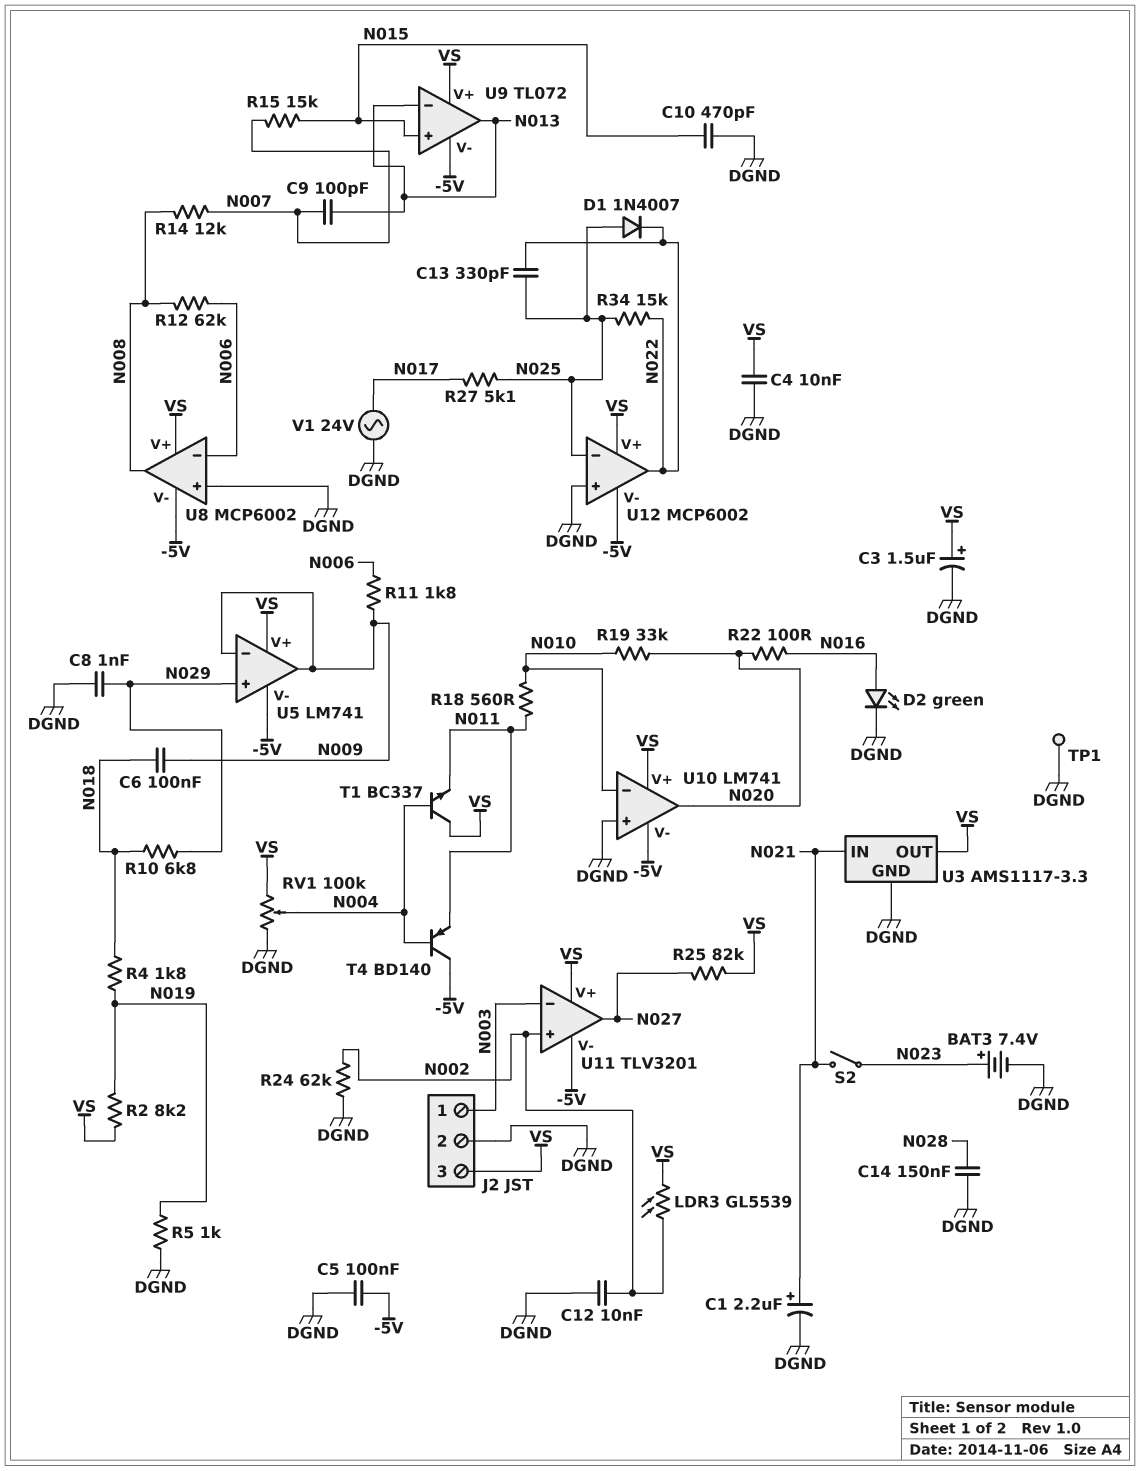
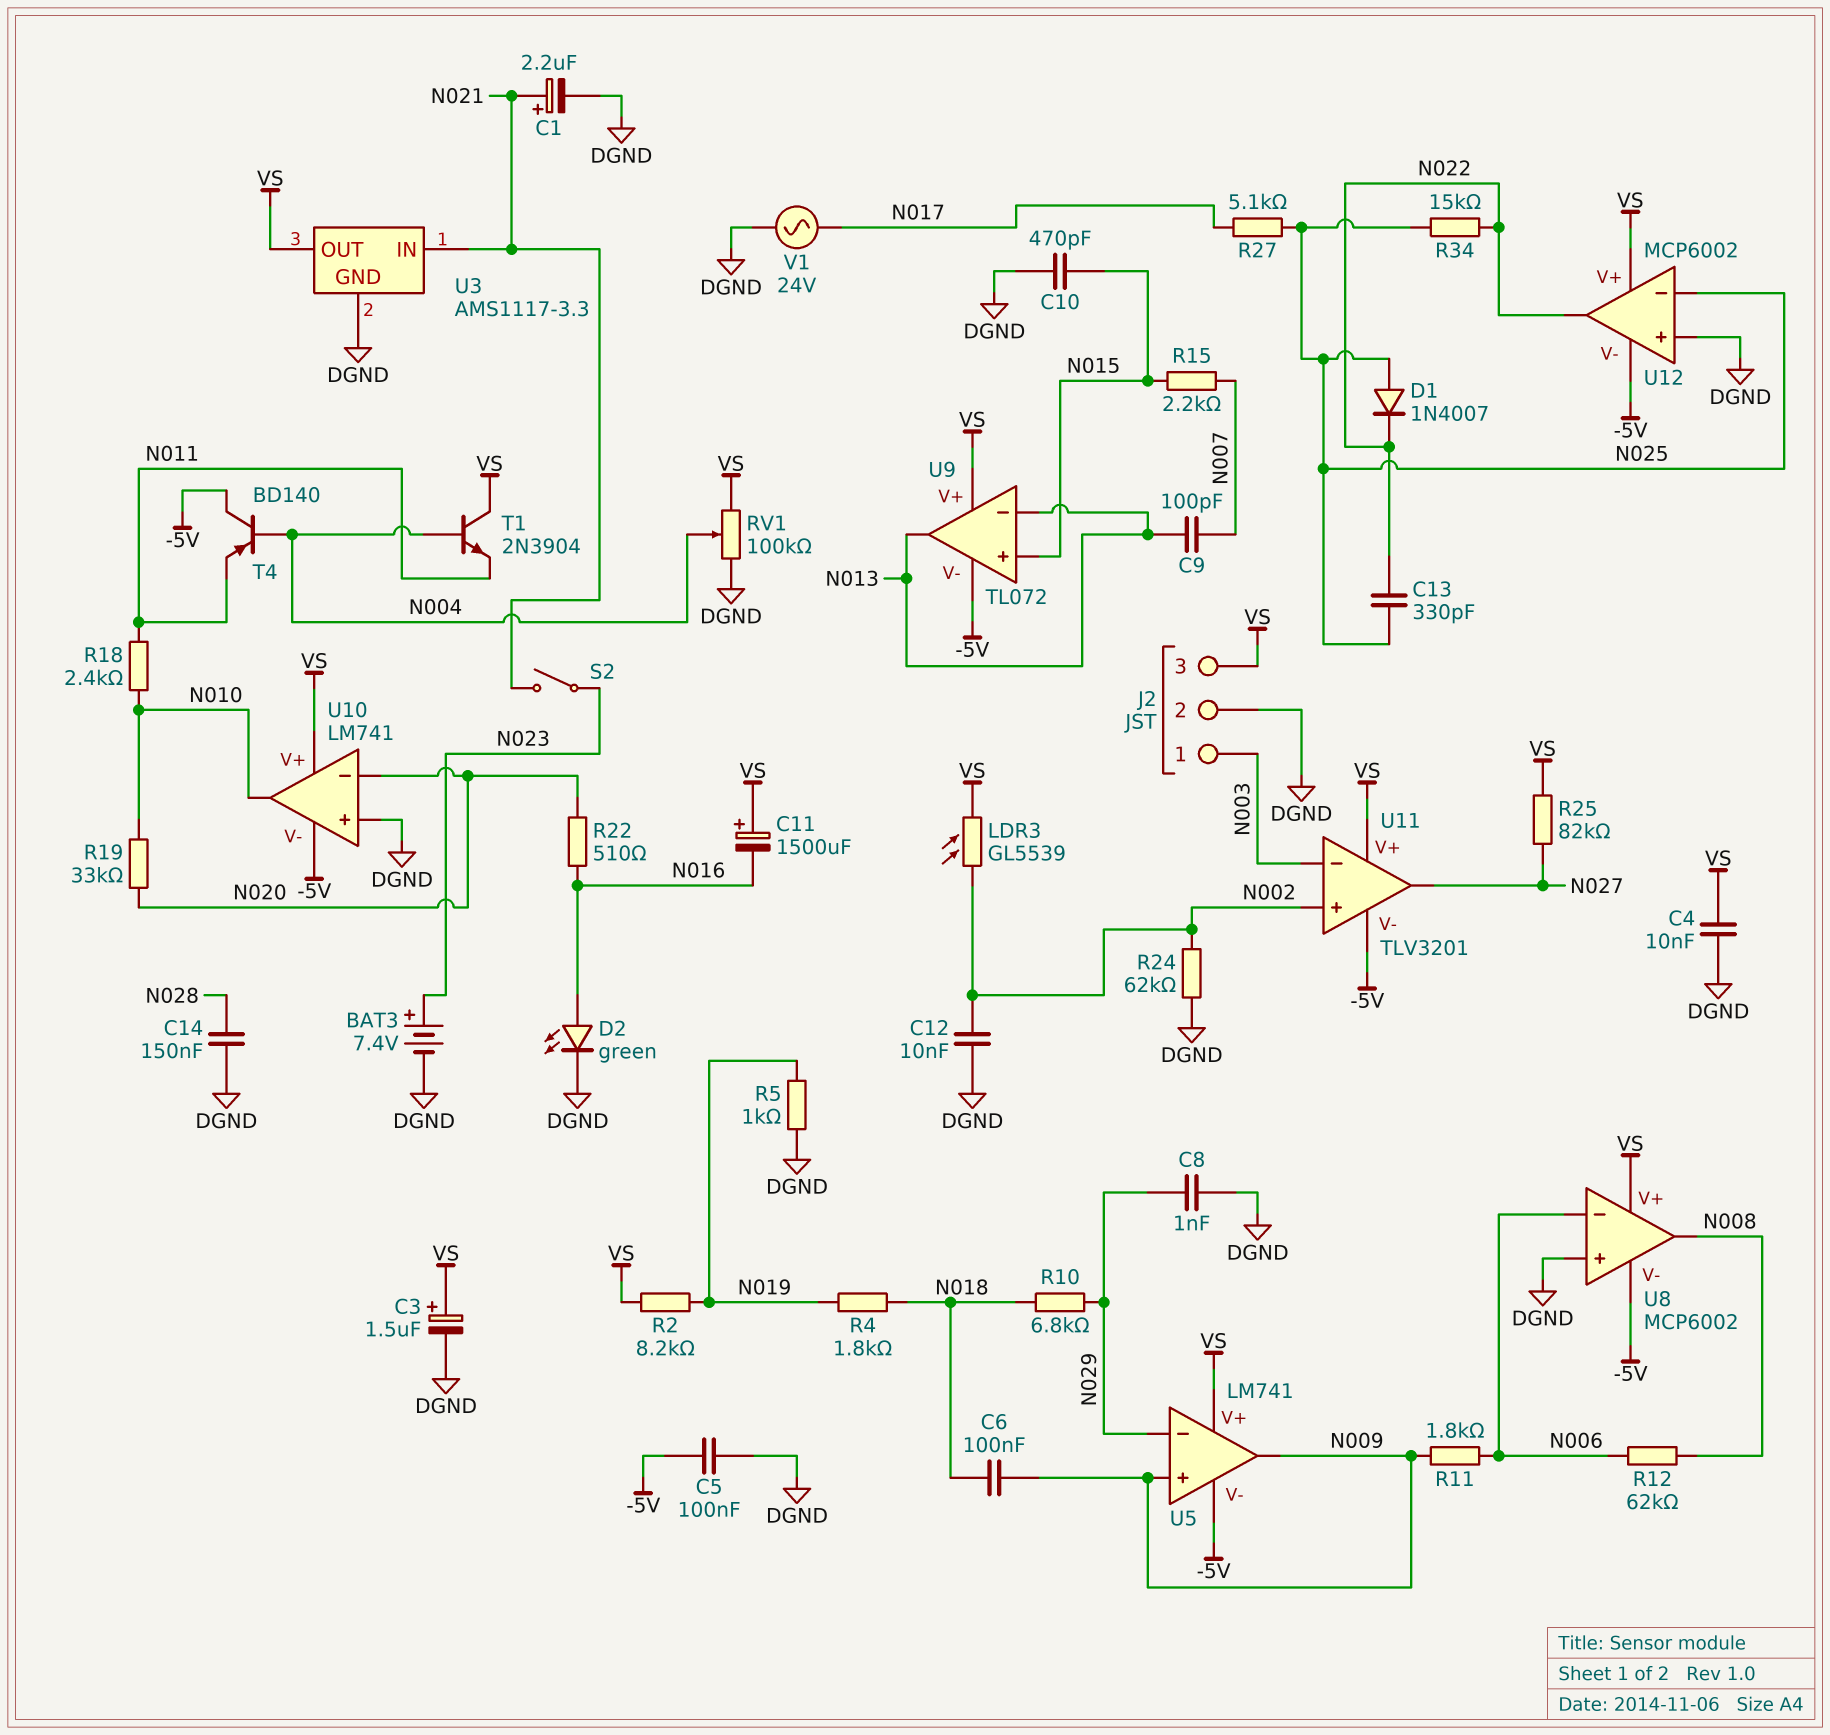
C11: none -> 1500uF (plus VS, minus N016)
R14: 12k (N007, N008) -> none
R15: 15k (N007, N015) -> 2.2k (N007, N015)
R18: 560 (N010, N011) -> 2.4k (N010, N011)
R22: 100 (N016, N020) -> 510 (N016, N020)
T1: NPN BC337 (B N004, C VS, E N011) -> NPN 2N3904 (B N004, C VS, E N011)
TP1: test point (DGND) -> none
U5 pin in+: N029 -> N009
U5 pin in-: N009 -> N029
U10 pin in-: N010 -> N020
U10 pin out: N020 -> N010

